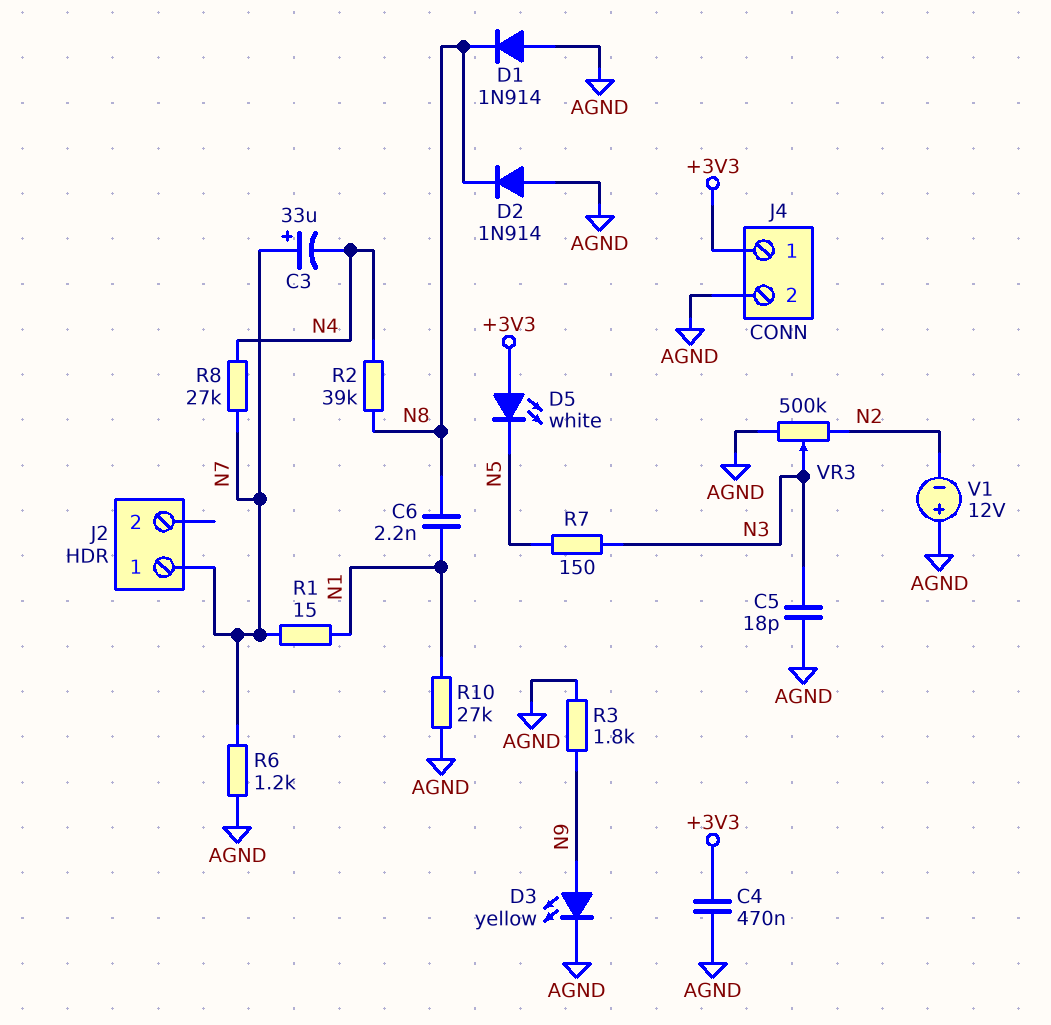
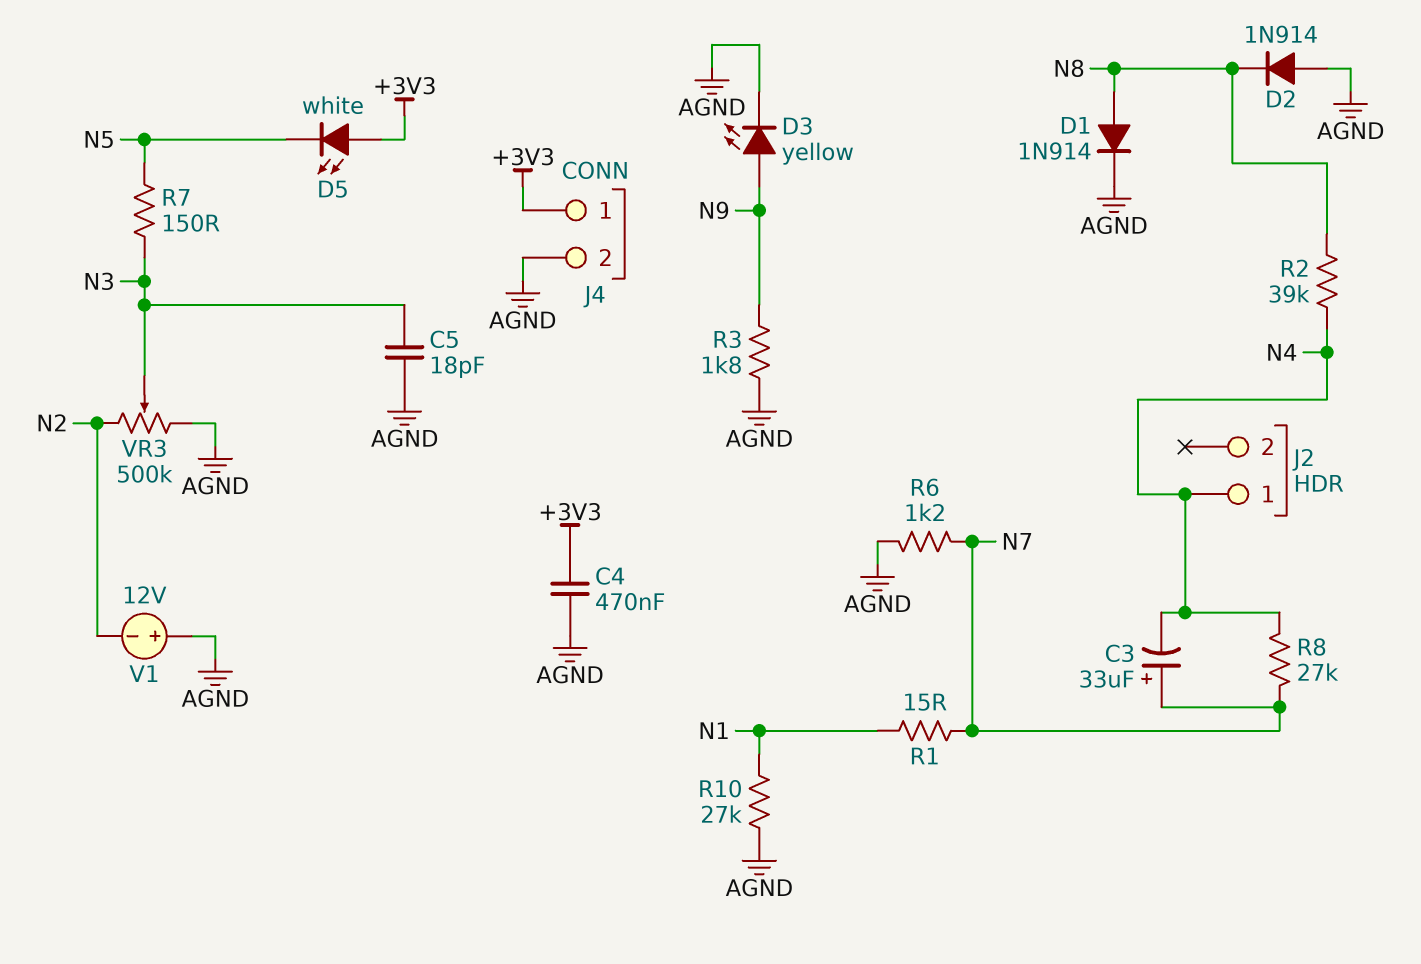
C6: 2.2nF (N1, N8) -> none
D1: diode 1N914 (A AGND, K N8) -> diode 1N914 (A N8, K AGND)
J2 pin 1: N7 -> N4

